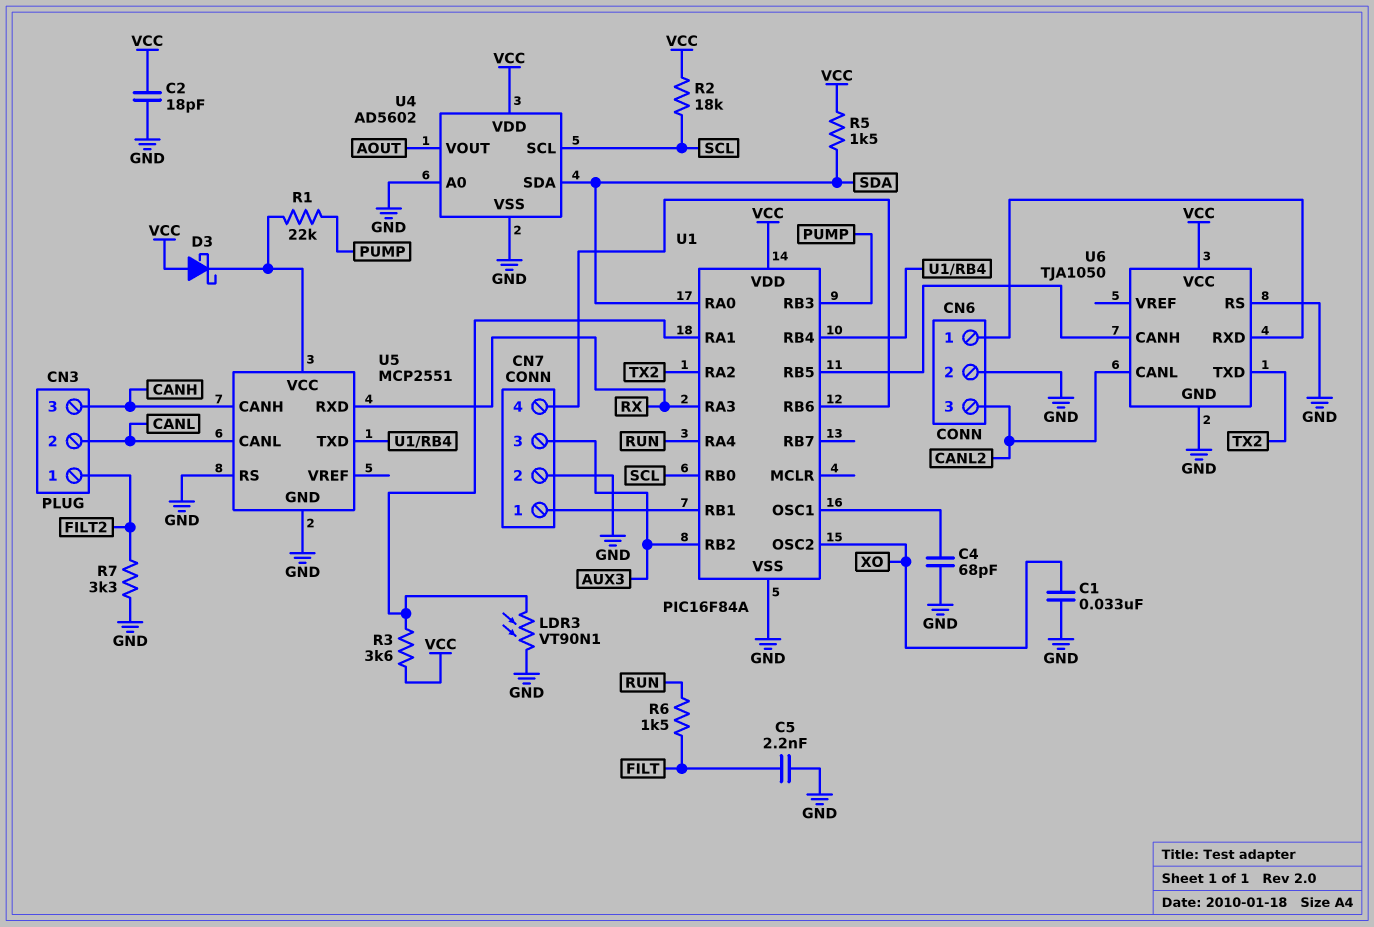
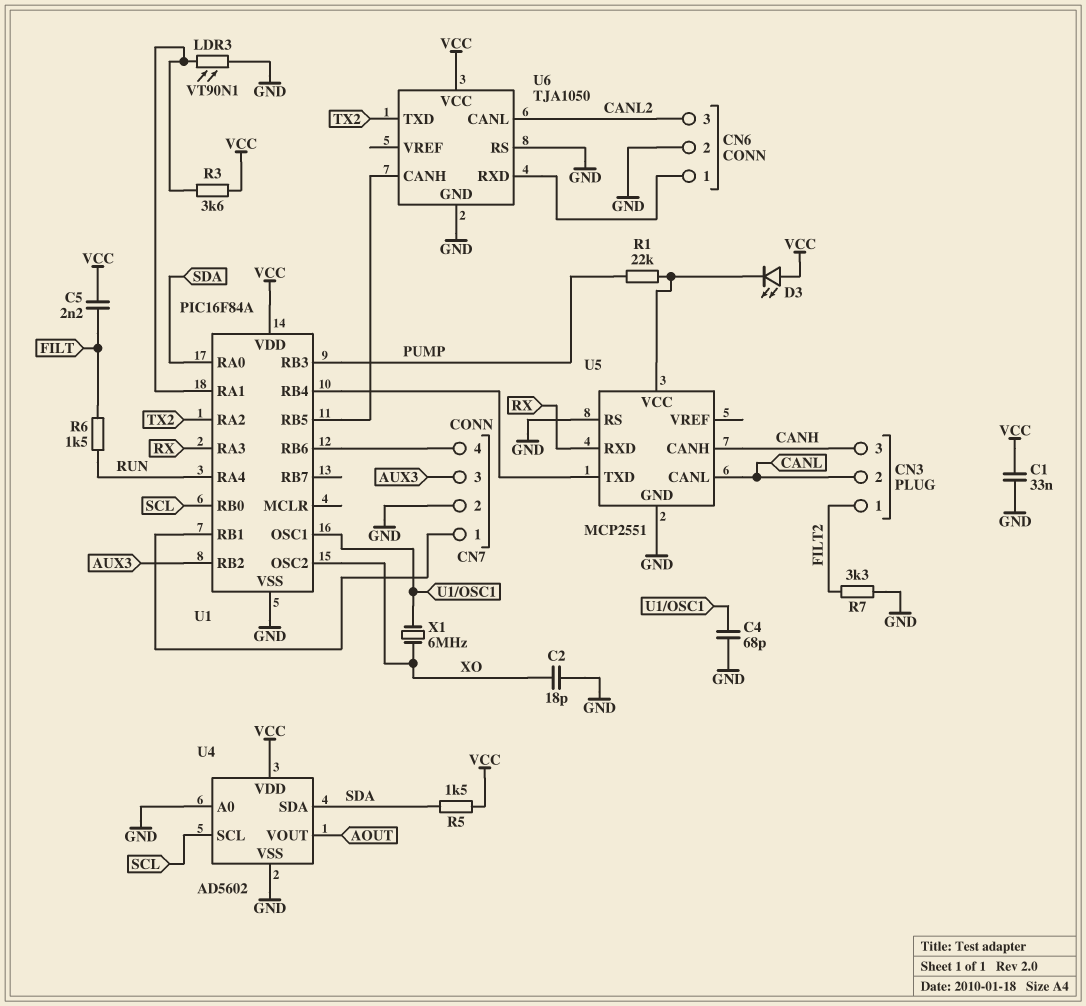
C1: 33nF (GND, XO) -> 33nF (GND, VCC)
C2: 18pF (GND, VCC) -> 18pF (GND, XO)
C5: 2.2nF (FILT, GND) -> 2.2nF (FILT, VCC)
D3: schottky (A VCC, K U5/VCC) -> LED (A VCC, K U5/VCC)
R2: 18k (SCL, VCC) -> none
X1: none -> 6MHz (U1/OSC1, XO)

